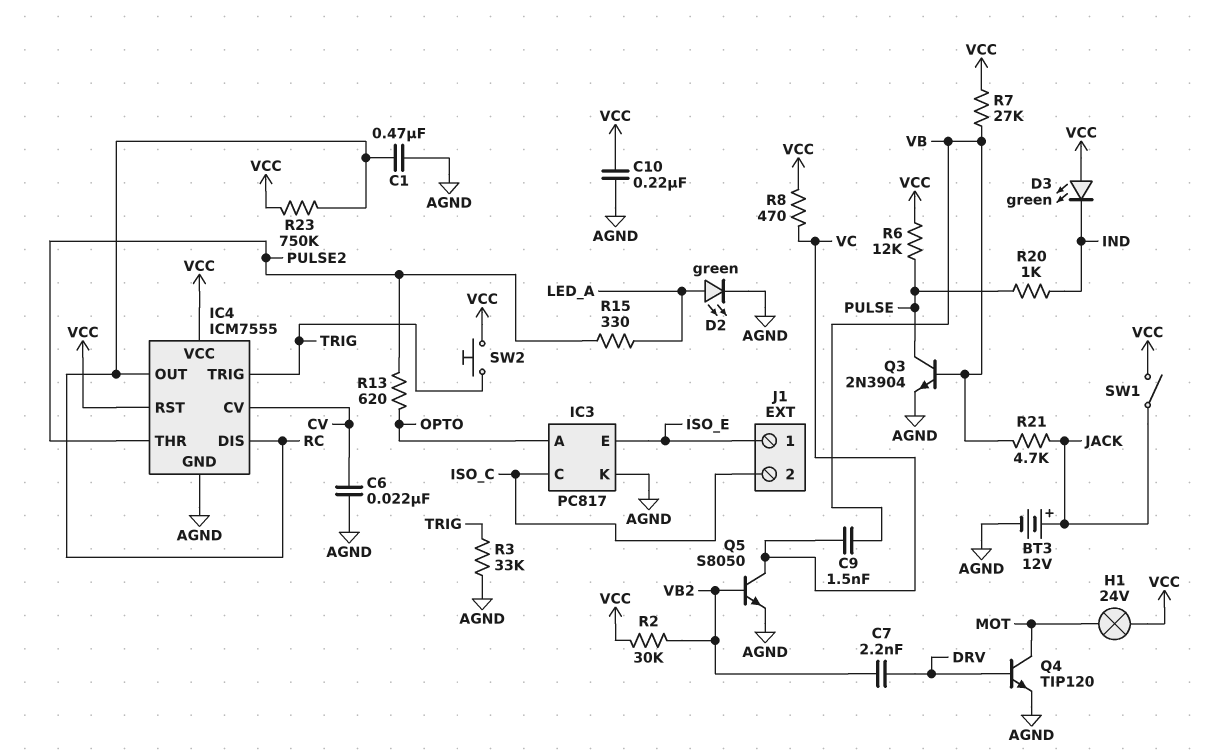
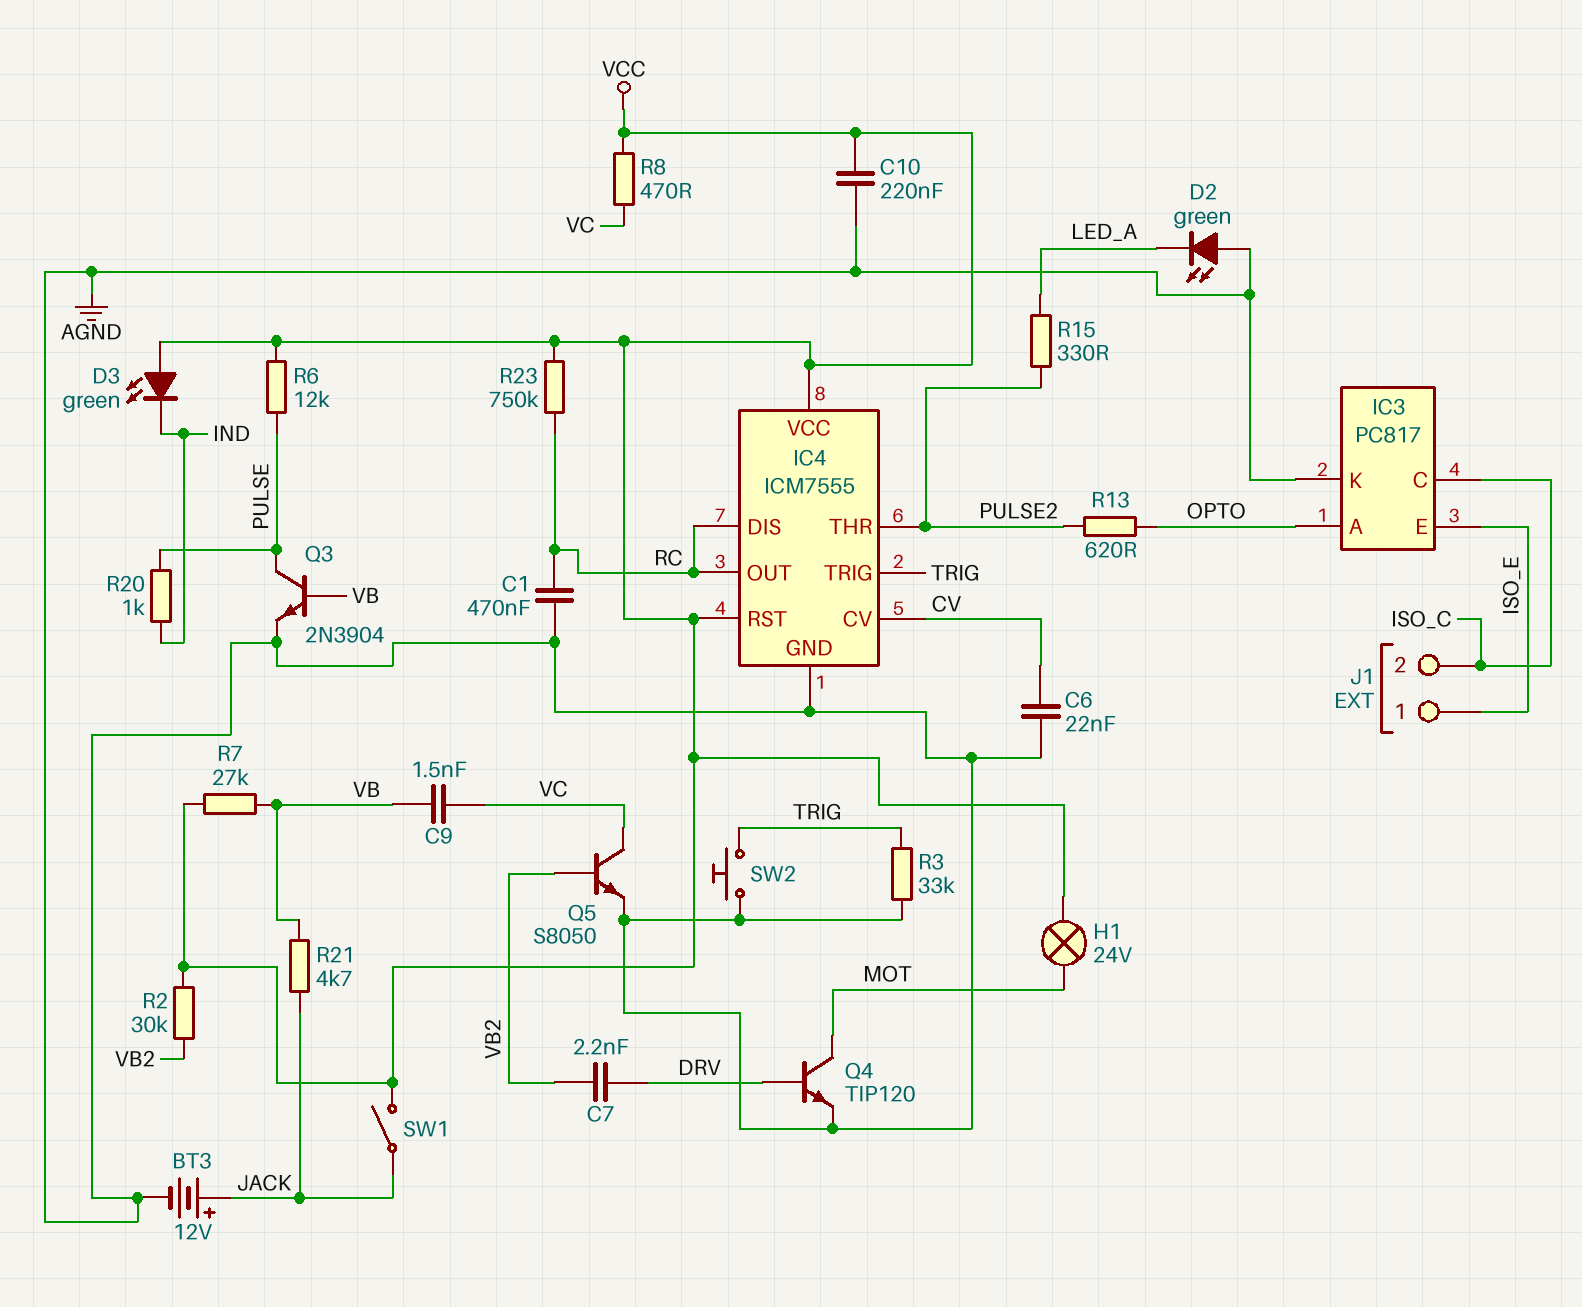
D2: LED green (A LED_A, K AGND) -> LED green (A AGND, K LED_A)
SW2: button (TRIG, VCC) -> button (AGND, TRIG)

